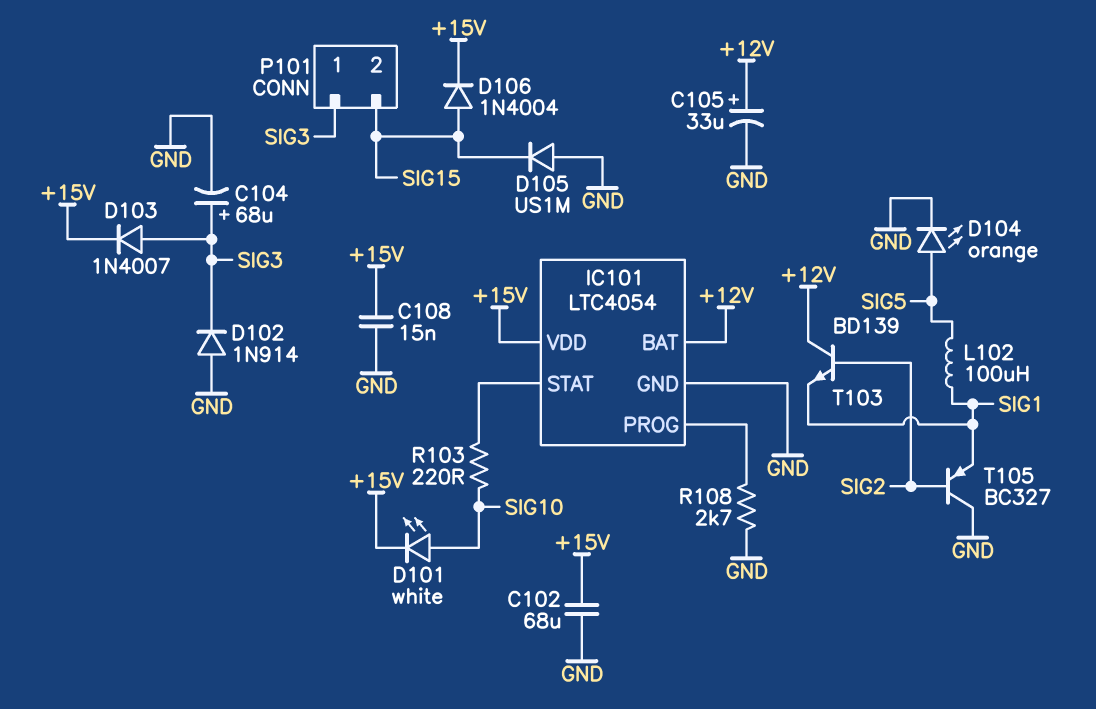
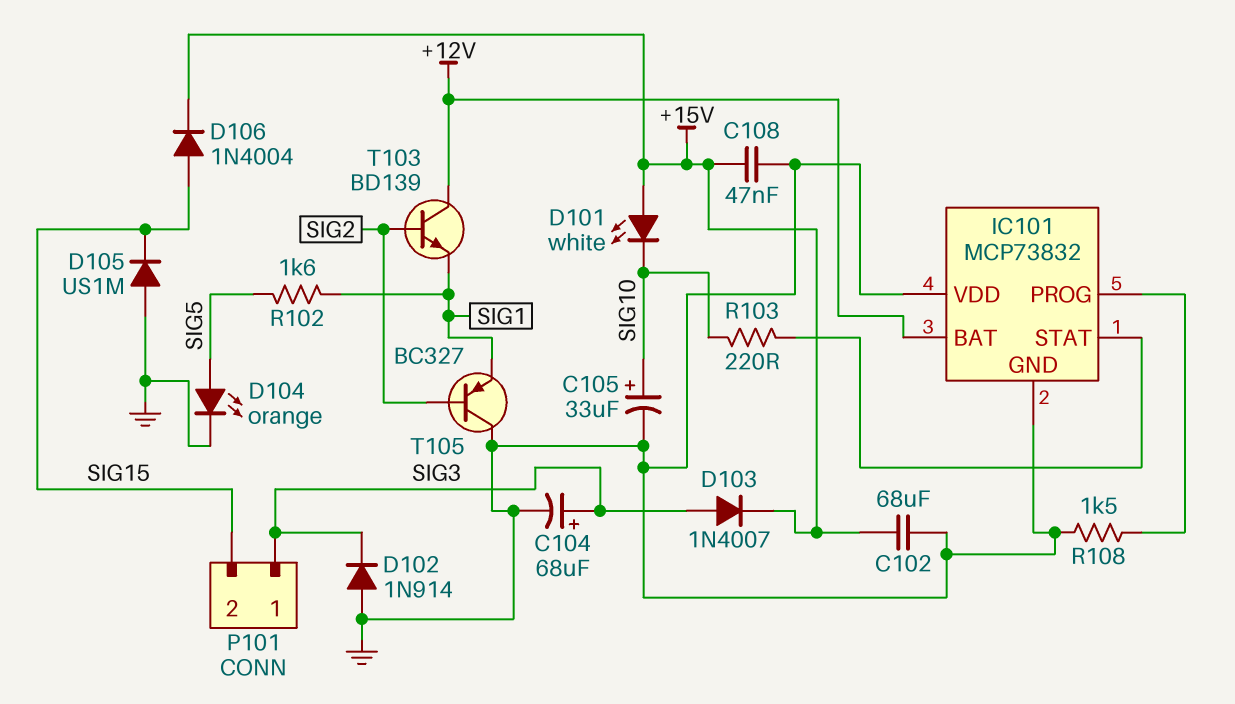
C105: 33uF (plus +12V, minus GND) -> 33uF (plus SIG10, minus GND)
C108: 15nF (+15V, GND) -> 47nF (+15V, GND)
D101: LED white (A SIG10, K +15V) -> LED white (A +15V, K SIG10)
IC101: LTC4054 -> MCP73832
IC101 pin VDD: +15V -> GND
L102: 100uH (SIG1, SIG5) -> none
R102: none -> 1.6k (SIG1, SIG5)
R108: 2.7k (GND, IC101/PROG) -> 1.5k (GND, IC101/PROG)

